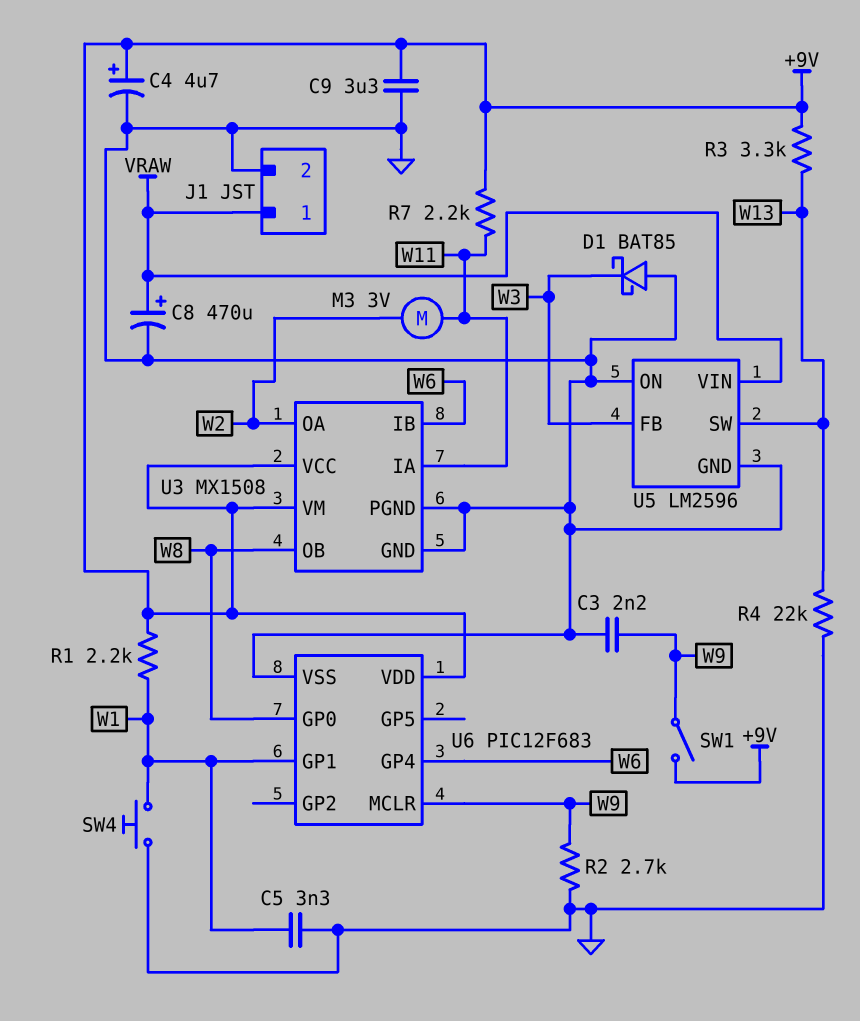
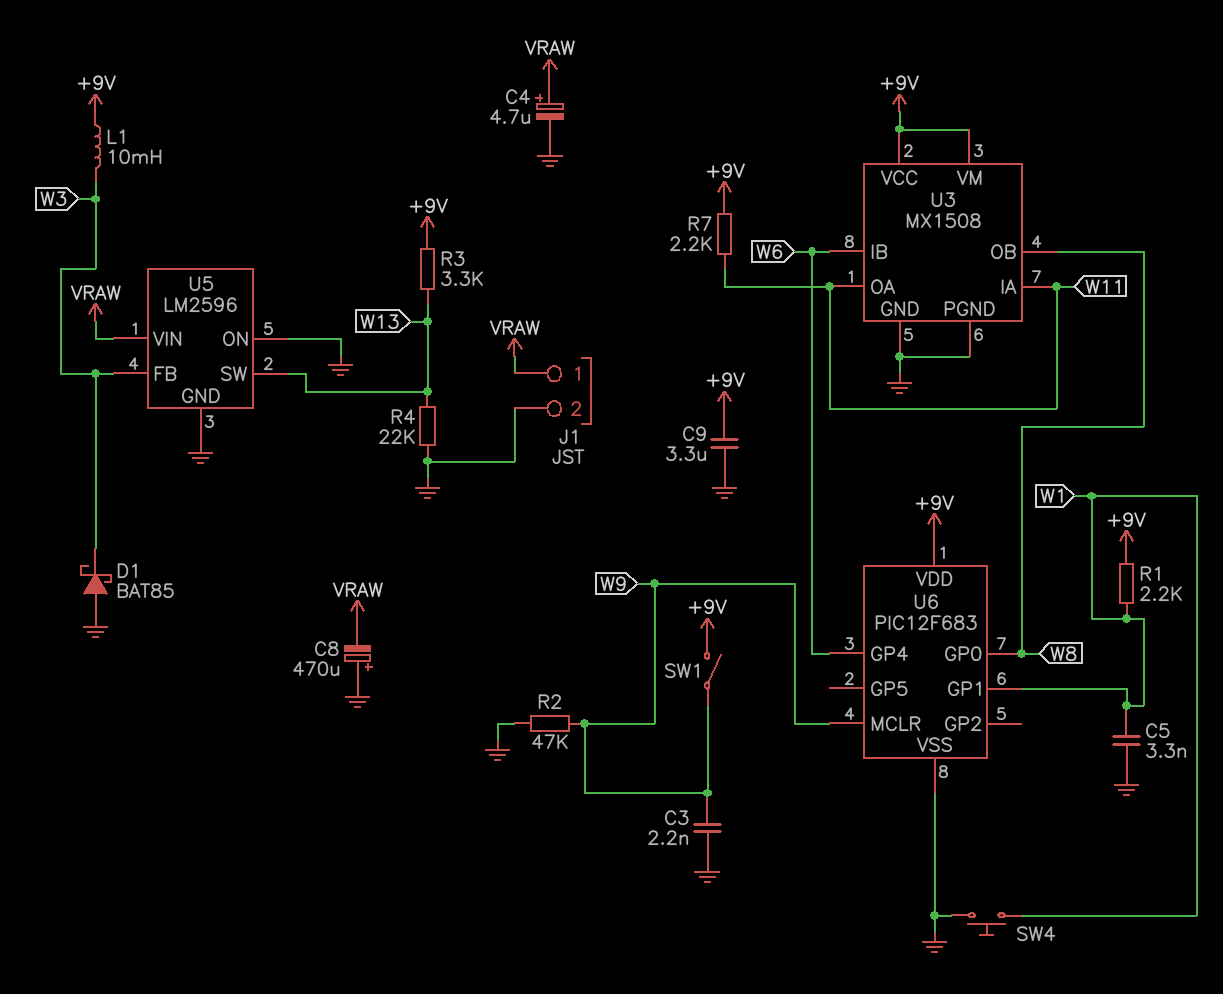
C4: 4.7uF (plus +9V, minus GND) -> 4.7uF (plus VRAW, minus GND)
C8: 470uF (plus VRAW, minus GND) -> 470uF (plus GND, minus VRAW)
L1: none -> 10mH (+9V, W3)
M3: motor 3V (W2, W11) -> none
R2: 2.7k (GND, W9) -> 47k (GND, W9)
U3 pin OA: W2 -> W11

